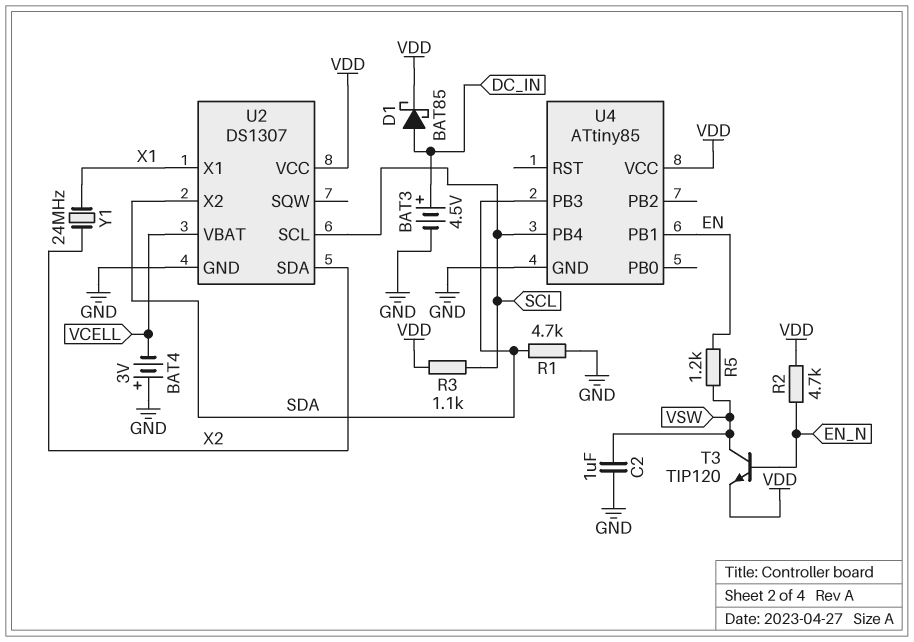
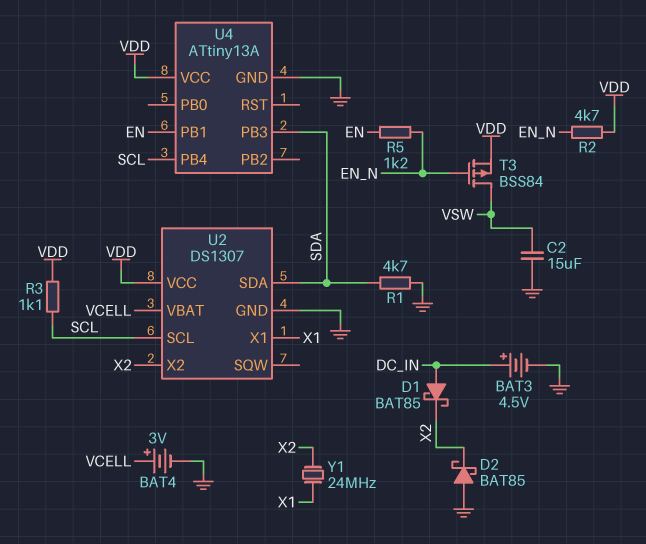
BAT4: 3V (plus GND, minus VCELL) -> 3V (plus VCELL, minus GND)
C2: 1uF (GND, VSW) -> 15uF (GND, VSW)
D1: schottky BAT85 (A DC_IN, K VDD) -> schottky BAT85 (A DC_IN, K X2)
D2: none -> schottky BAT85 (A GND, K X2)
R5: 1.2k (EN, VSW) -> 1.2k (EN, EN_N)
T3: NPN TIP120 (B EN_N, C VSW, E VDD) -> PMOS BSS84 (G EN_N, D VSW, S VDD)
U2 pin SDA: X2 -> SDA
U2 pin X2: SDA -> X2
U4: ATtiny85 -> ATtiny13A

